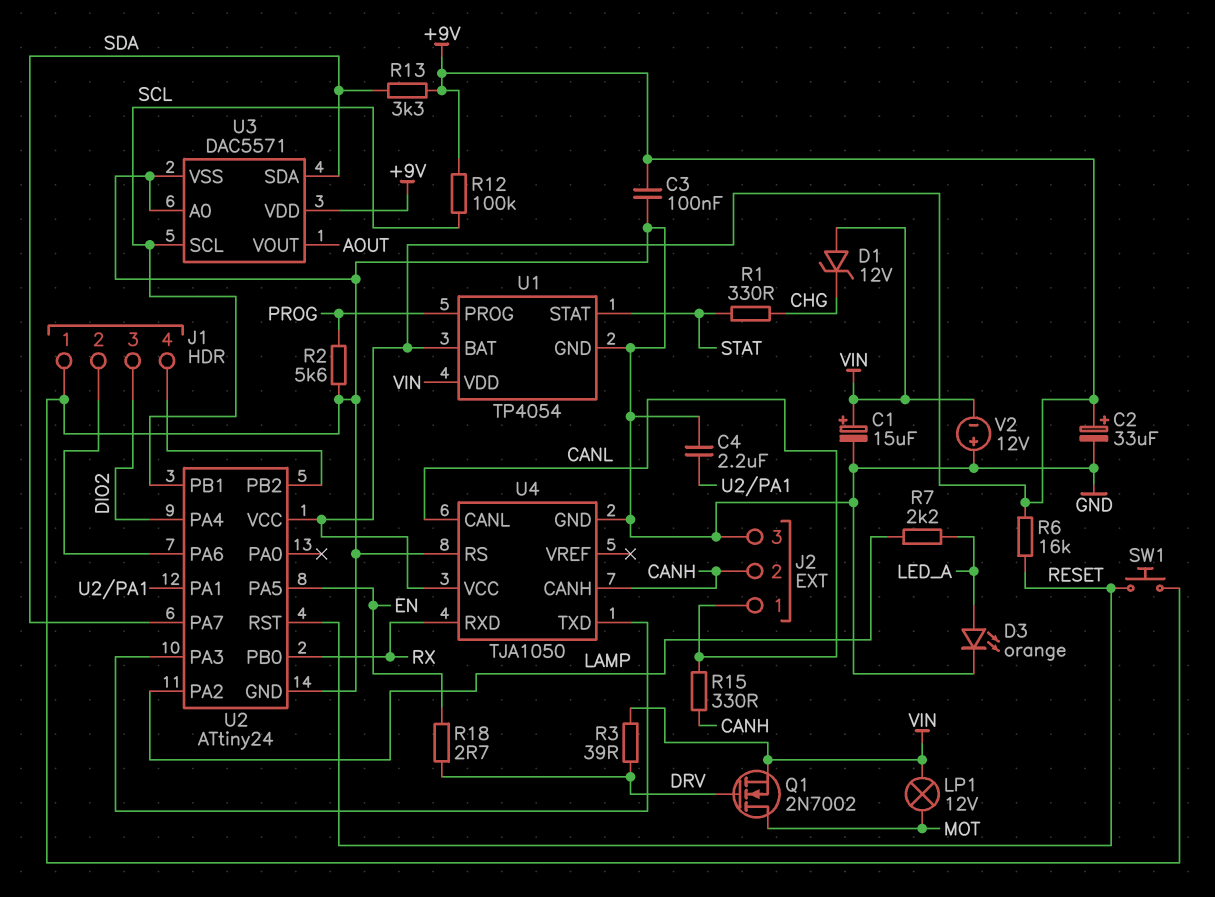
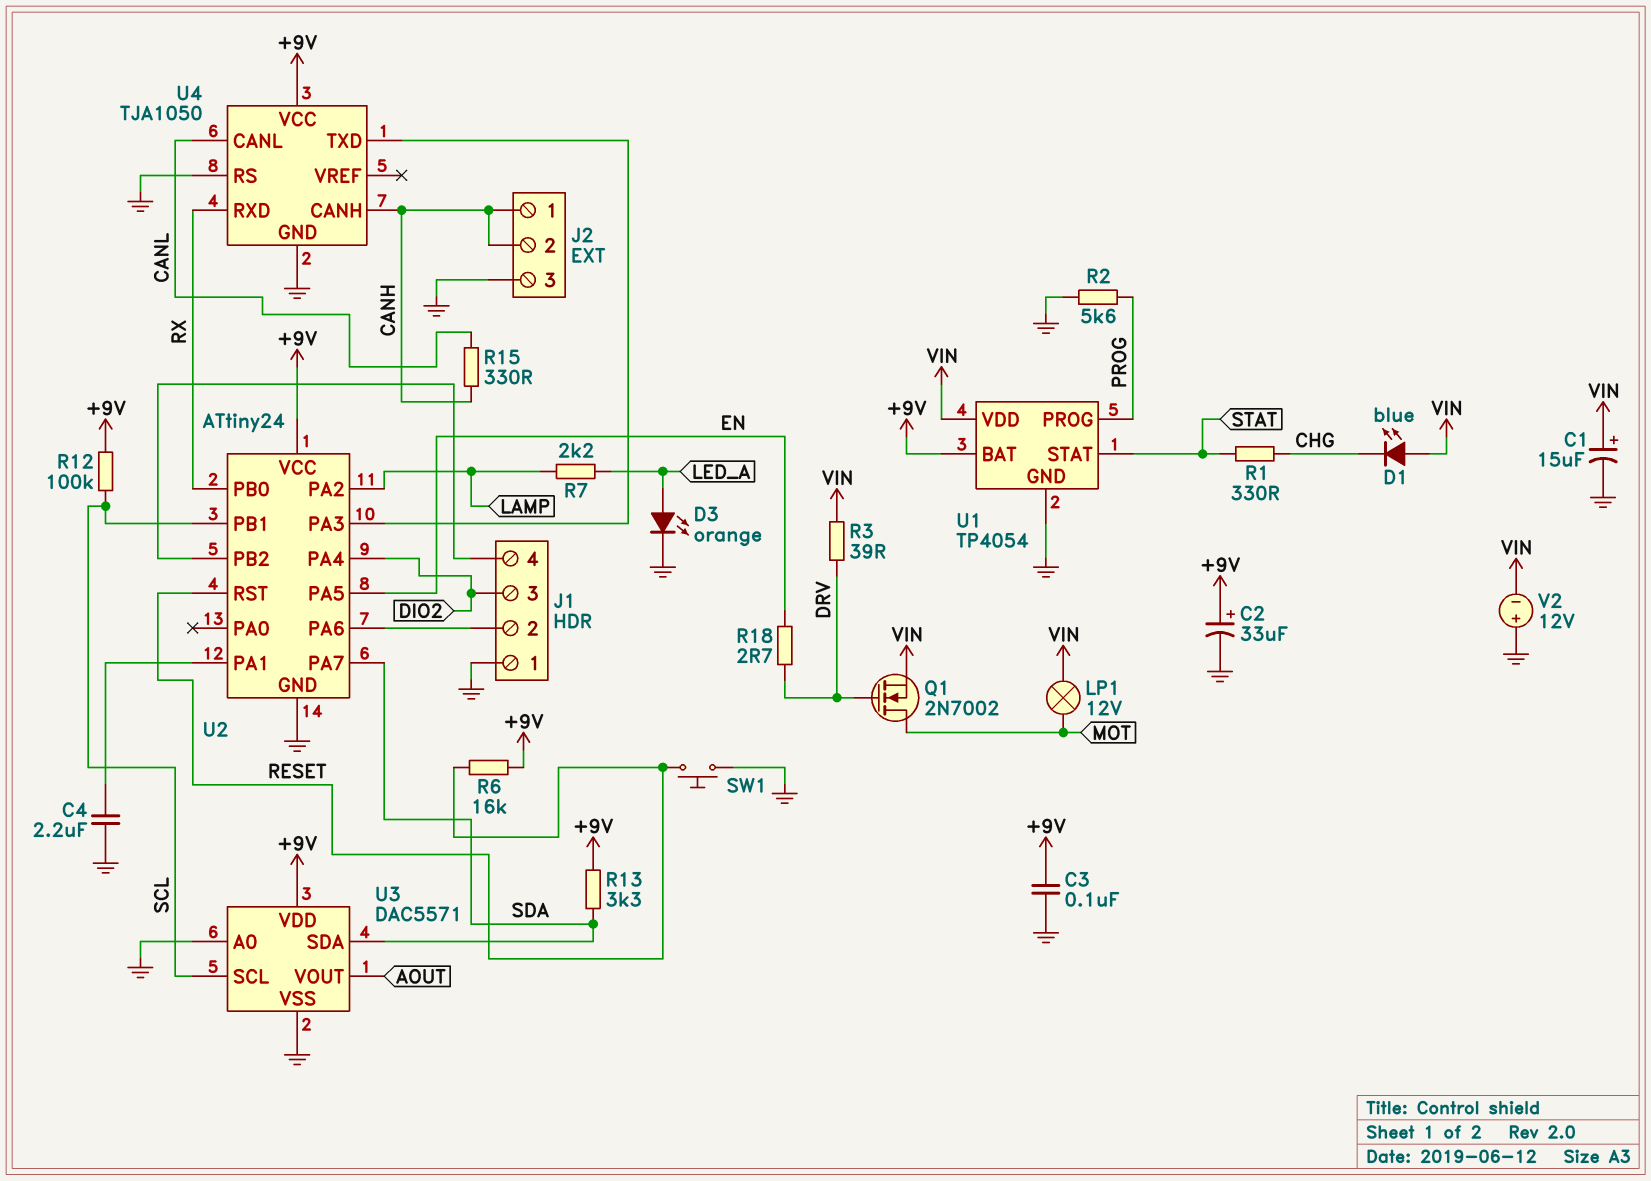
D1: zener 12V (A VIN, K CHG) -> LED blue (A VIN, K CHG)
J2 pin 1: CANL -> CANH

